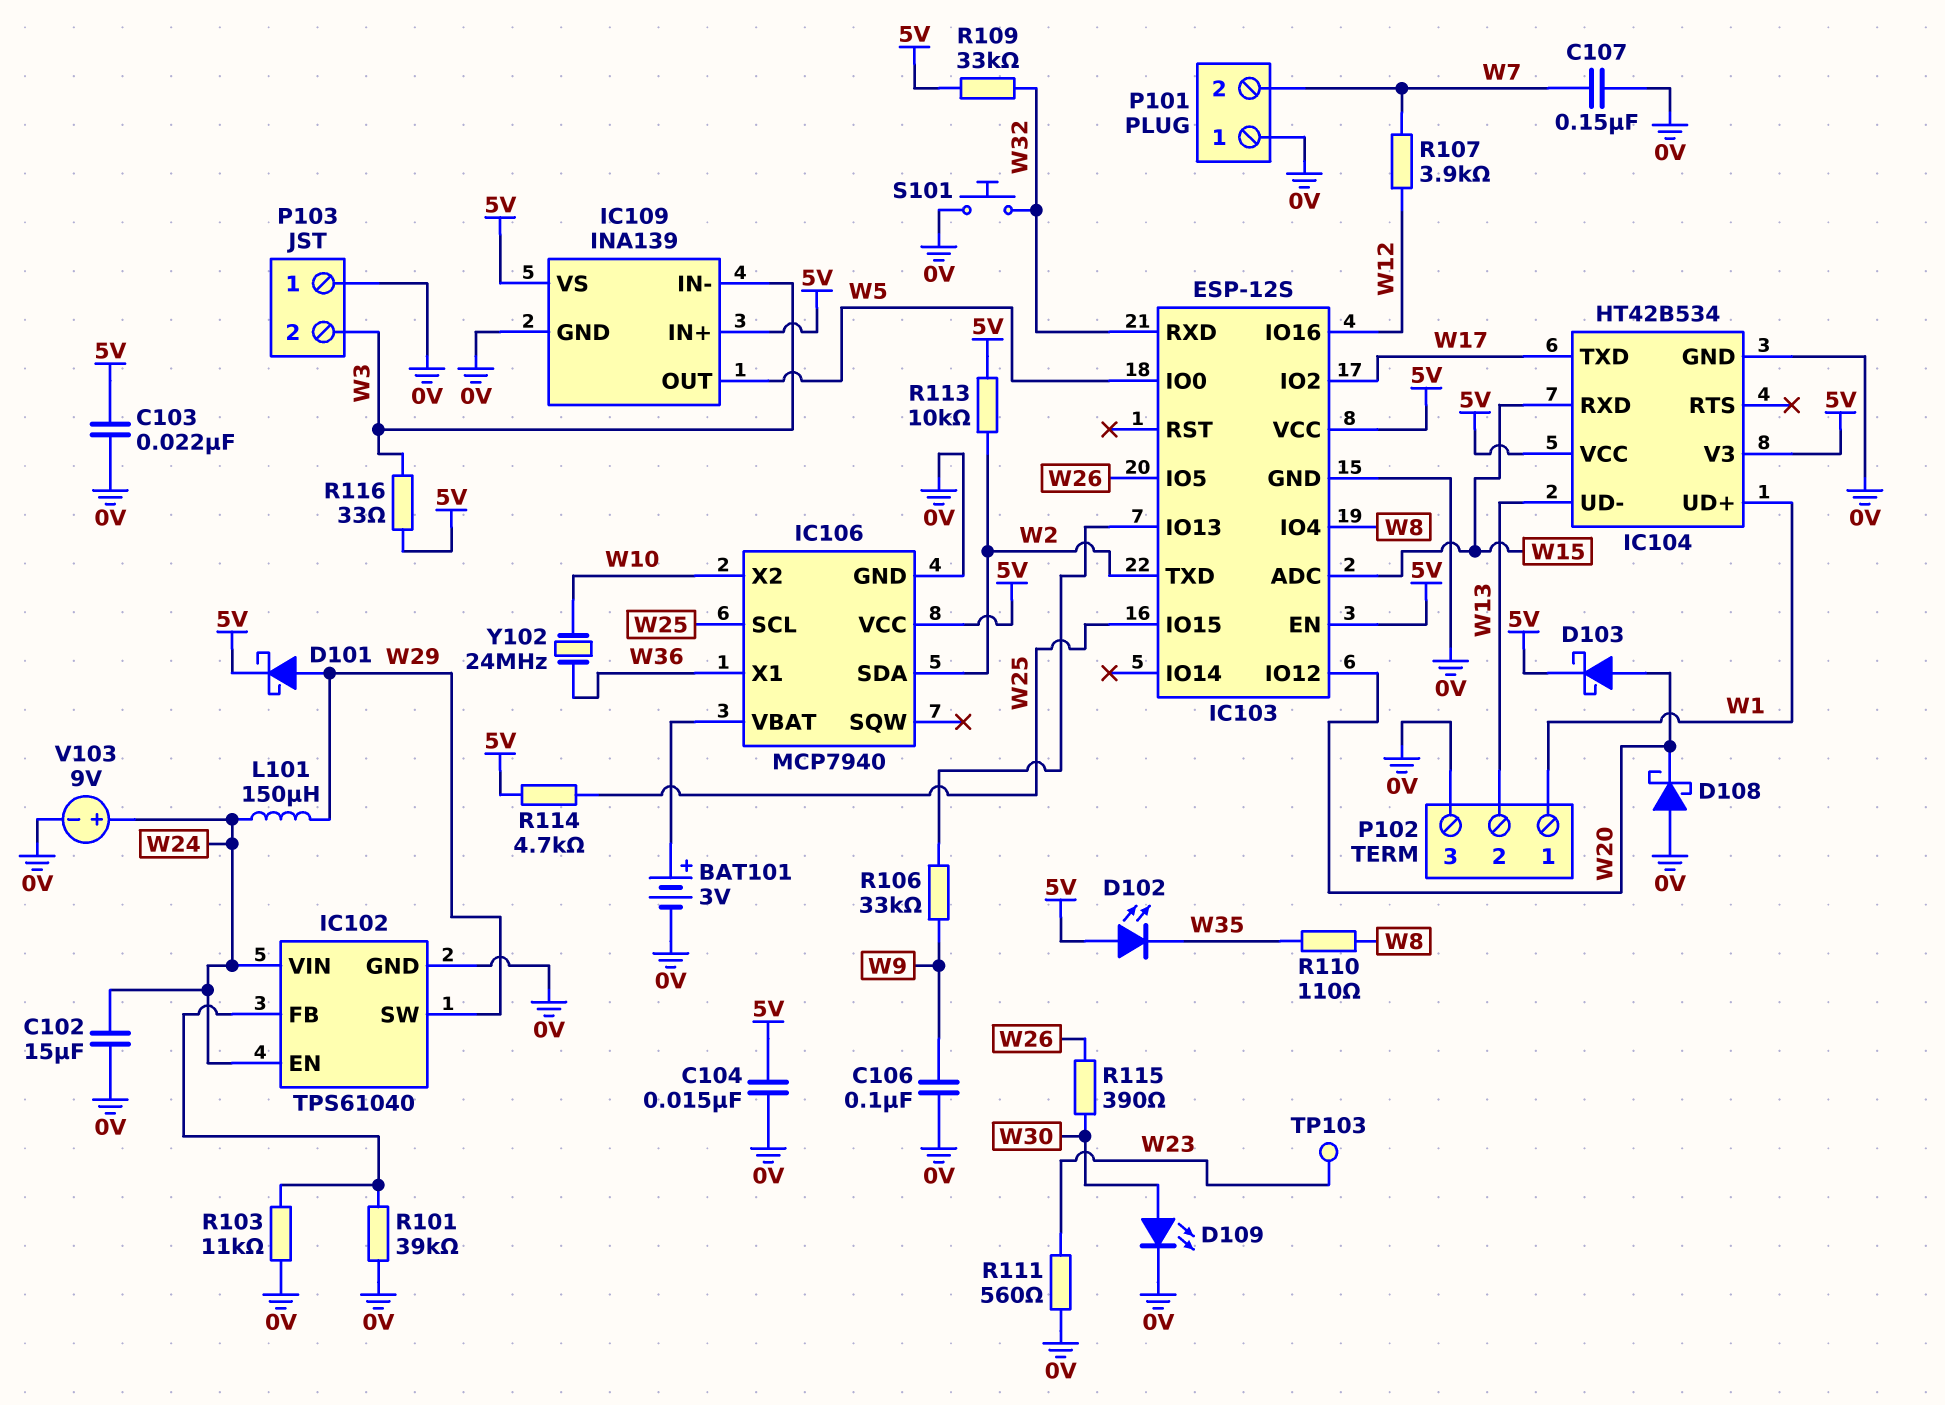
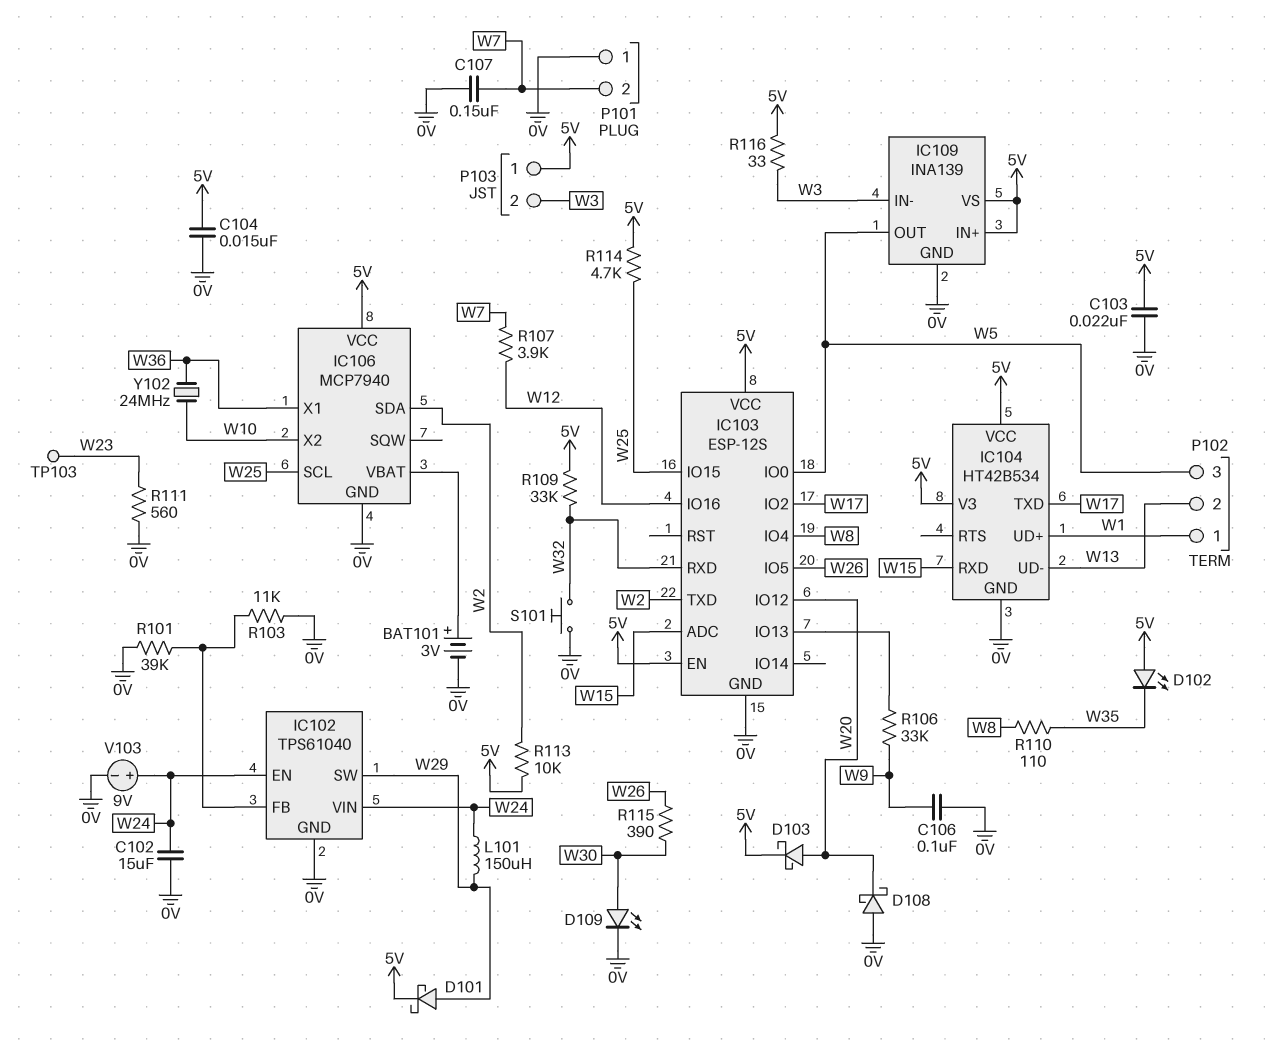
P102 pin 3: 0V -> W5
P103 pin 1: 0V -> 5V

